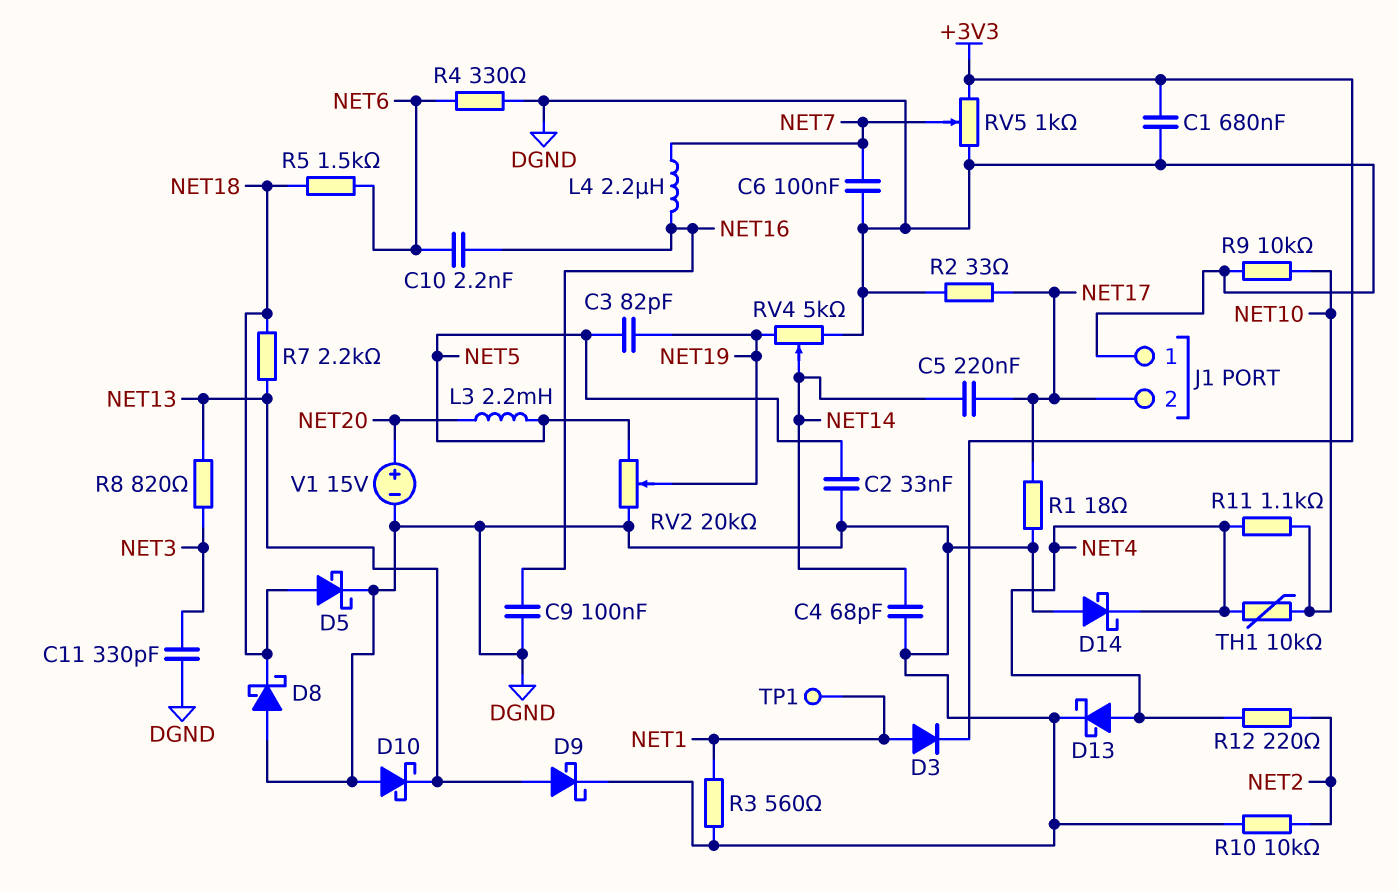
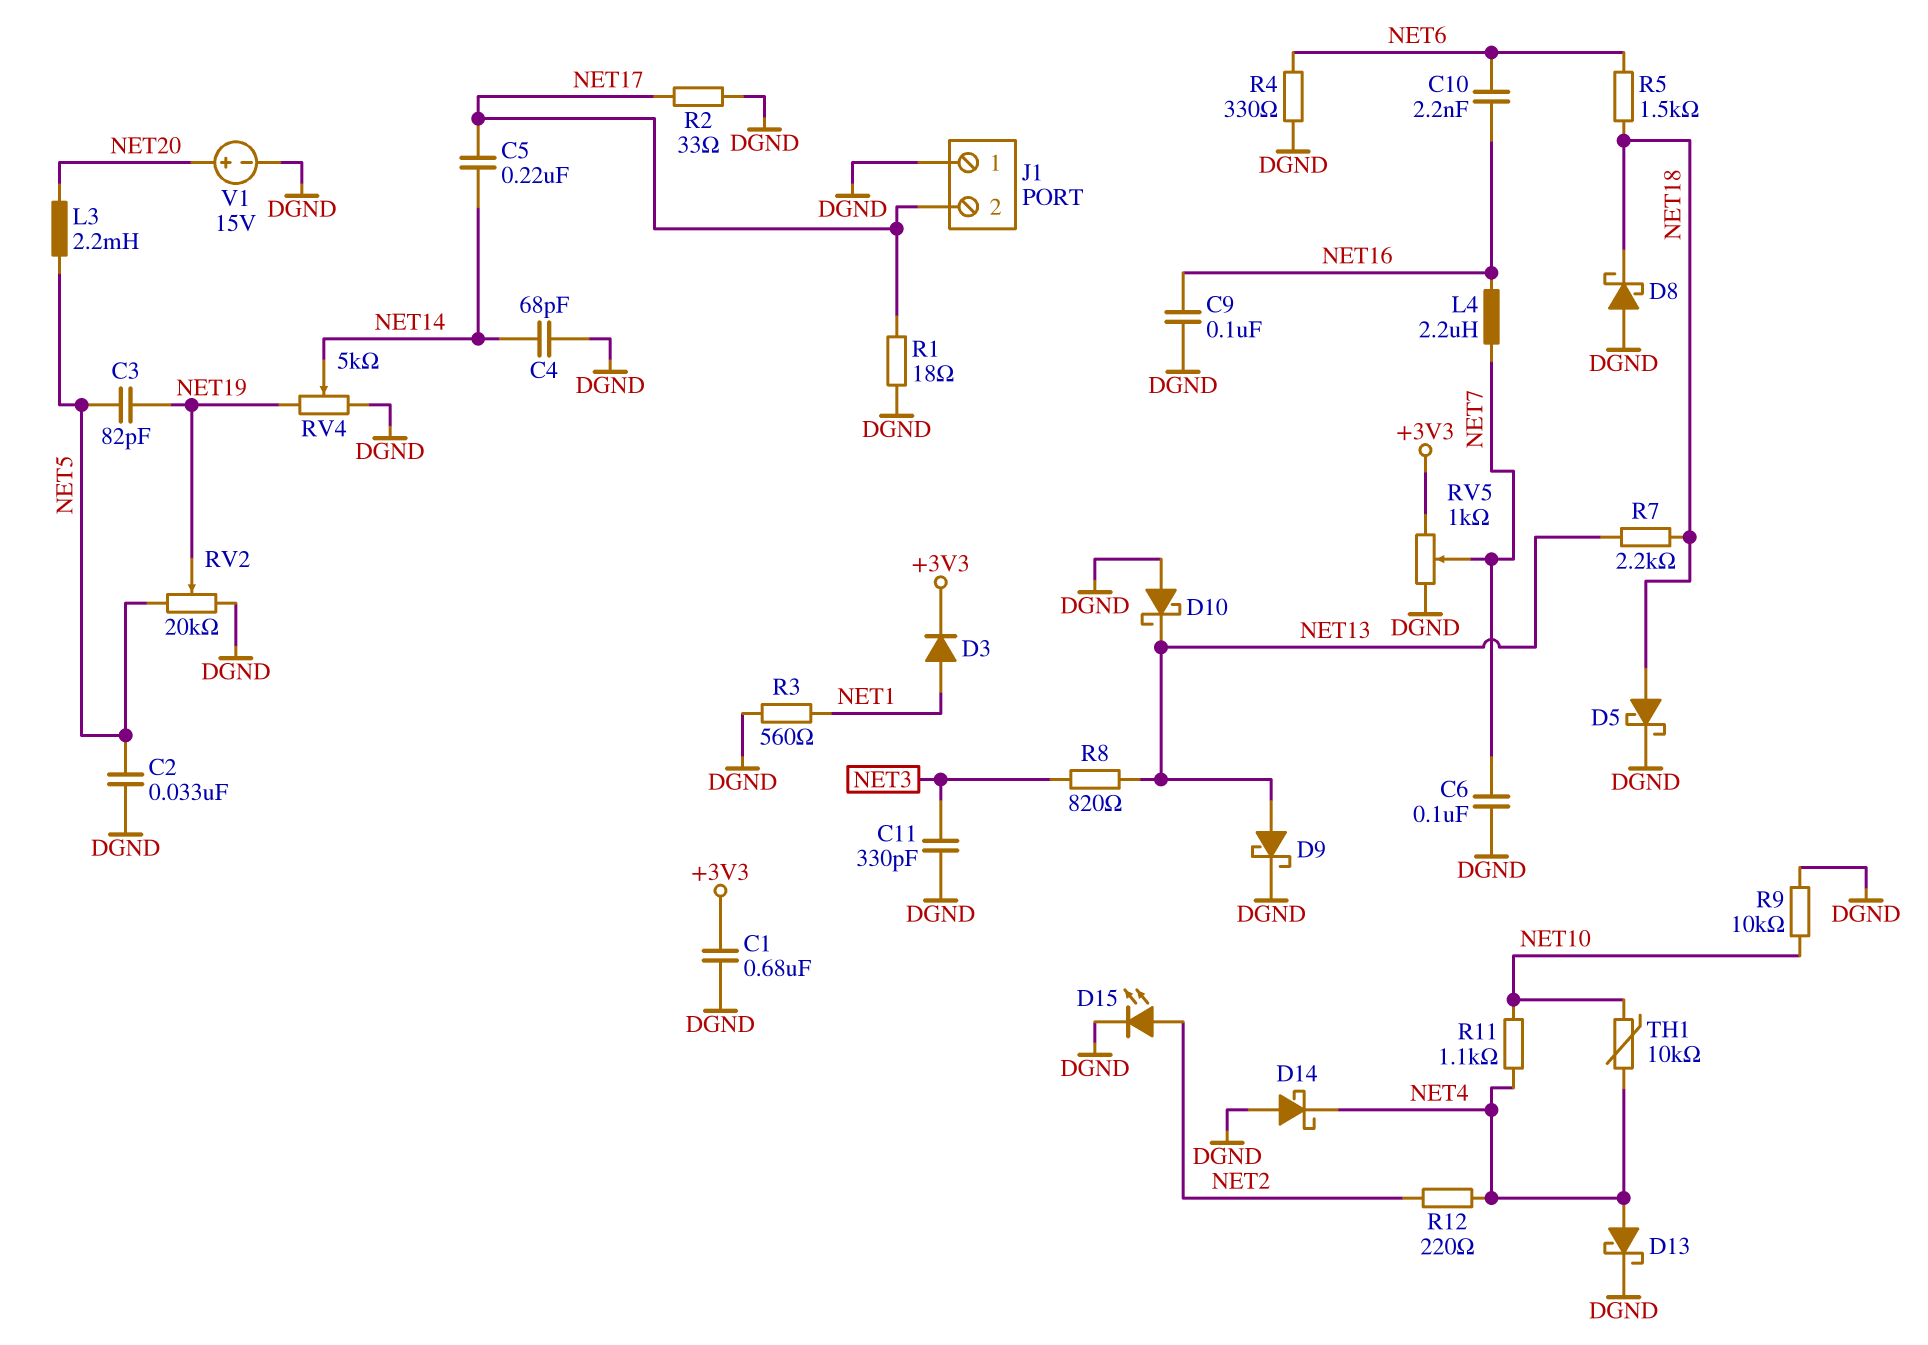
D15: none -> LED (A NET2, K DGND)
R10: 10k (DGND, NET2) -> none
TP1: test point (NET1) -> none

